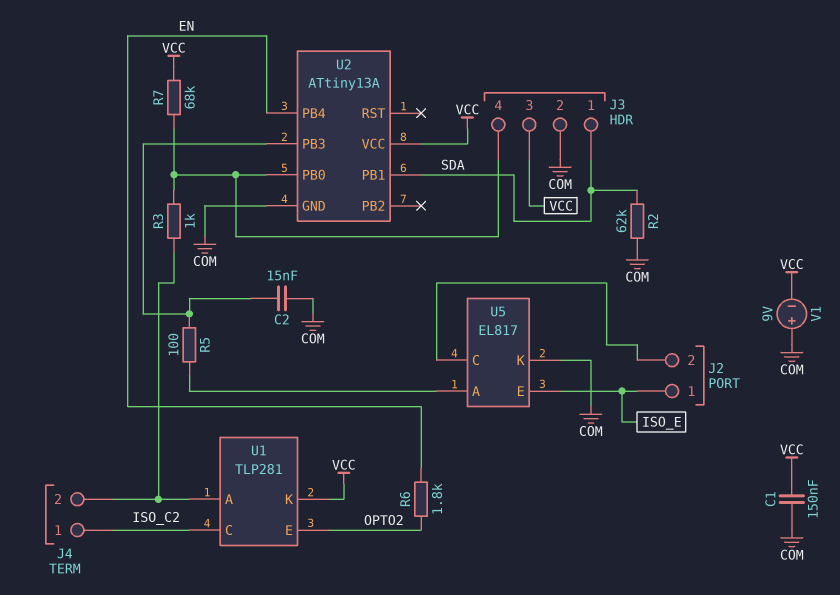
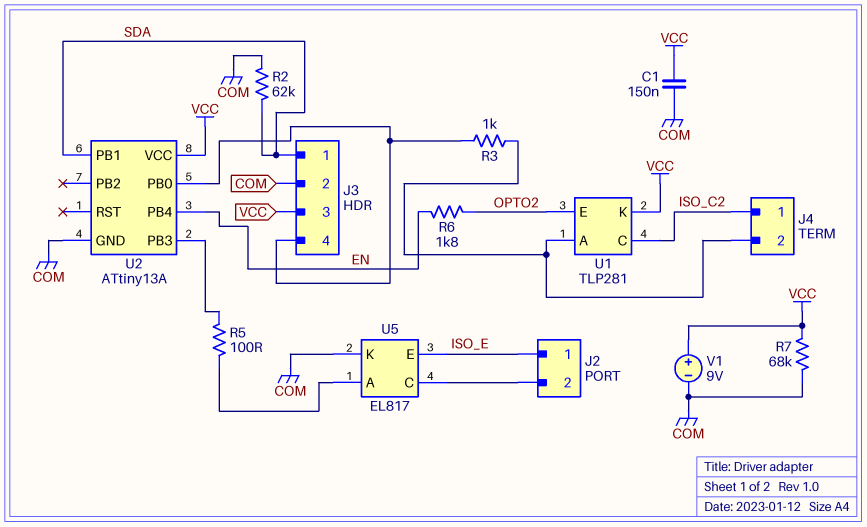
C2: 15nF (COM, U2/PB3) -> none
R7: 68k (J3/4, VCC) -> 68k (COM, VCC)
V1: 9V (plus COM, minus VCC) -> 9V (plus VCC, minus COM)

